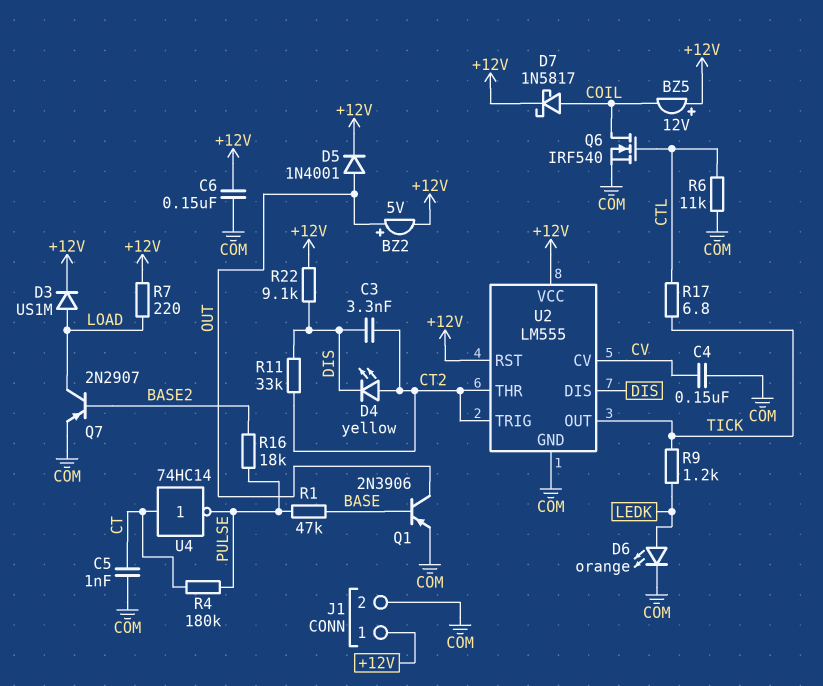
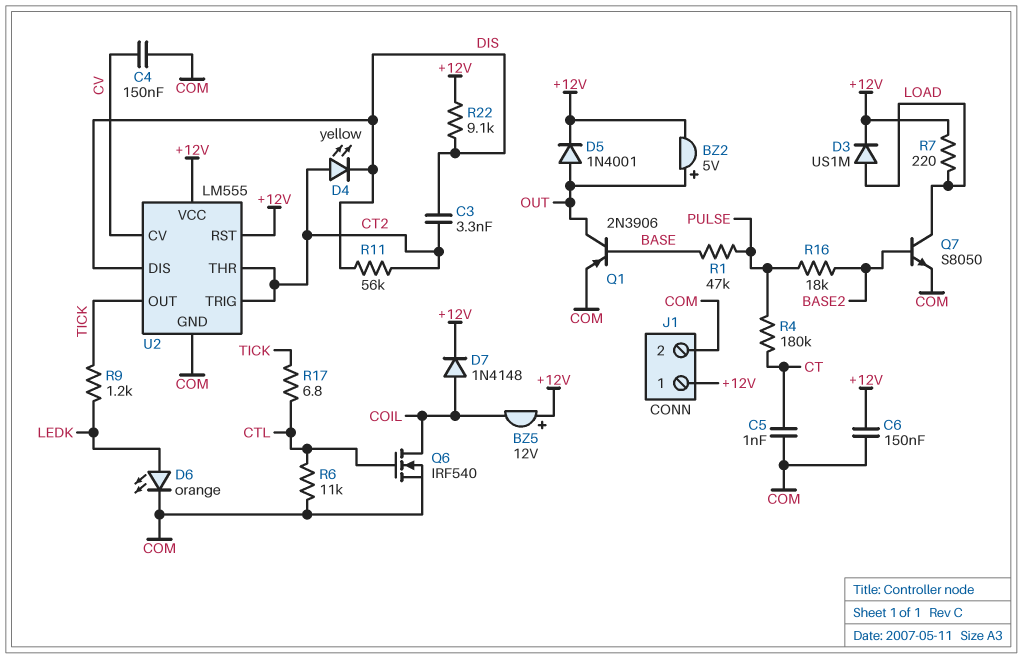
D7: schottky 1N5817 (A COIL, K +12V) -> diode 1N4148 (A COIL, K +12V)
Q7: PNP 2N2907 (B BASE2, C LOAD, E COM) -> NPN S8050 (B BASE2, C LOAD, E COM)
R11: 33k (CT2, DIS) -> 56k (CT2, DIS)
U4: NOT 74HC14 (in CT, out PULSE) -> none

